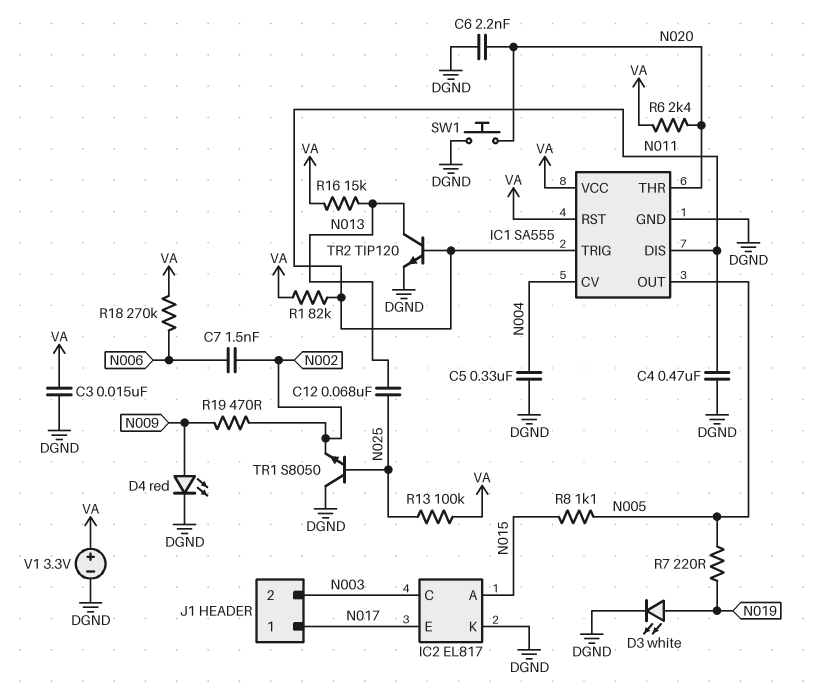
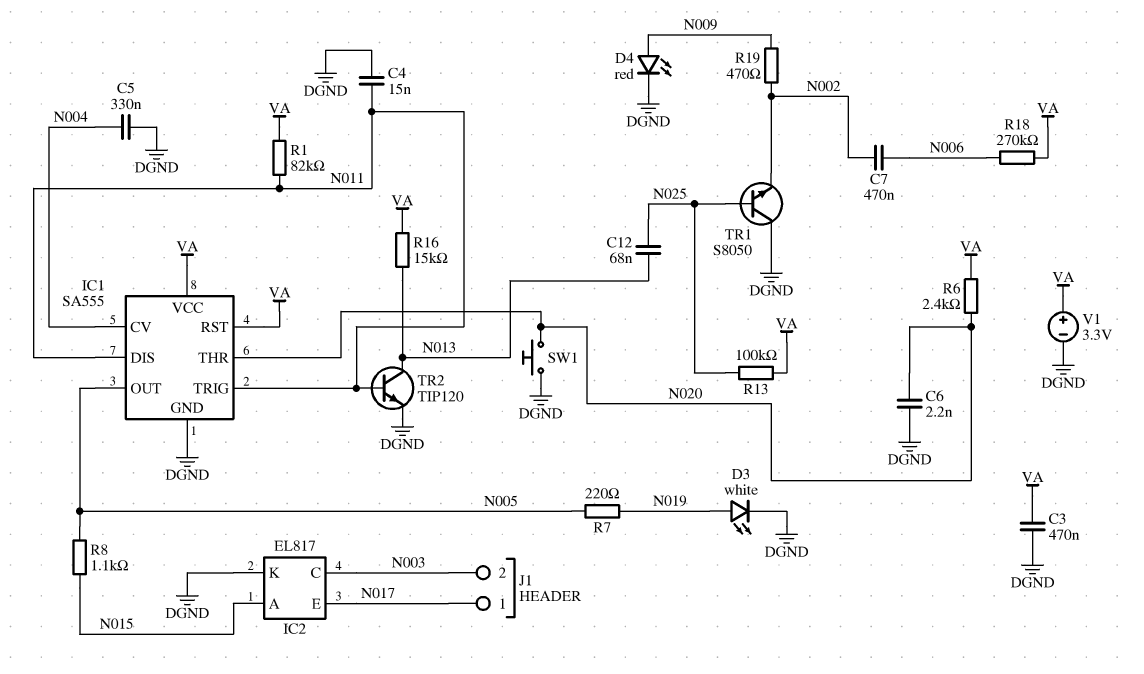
C3: 15nF (DGND, VA) -> 470nF (DGND, VA)
C4: 470nF (DGND, N011) -> 15nF (DGND, N011)
C7: 1.5nF (N002, N006) -> 470nF (N002, N006)

